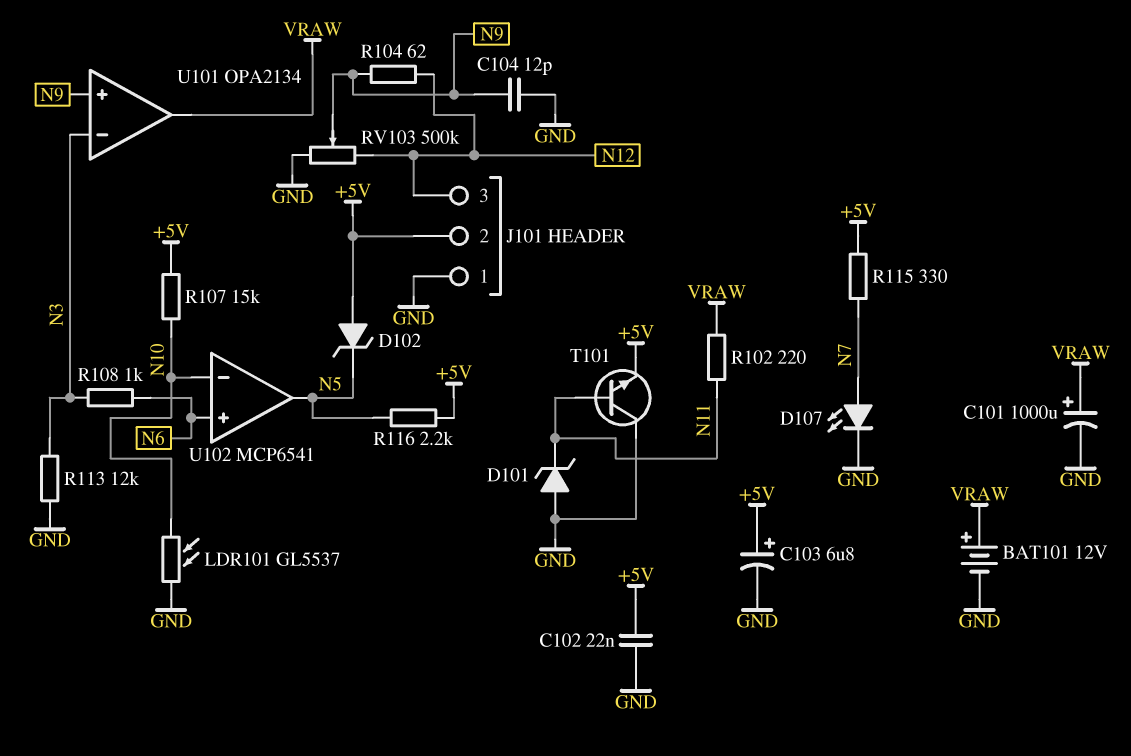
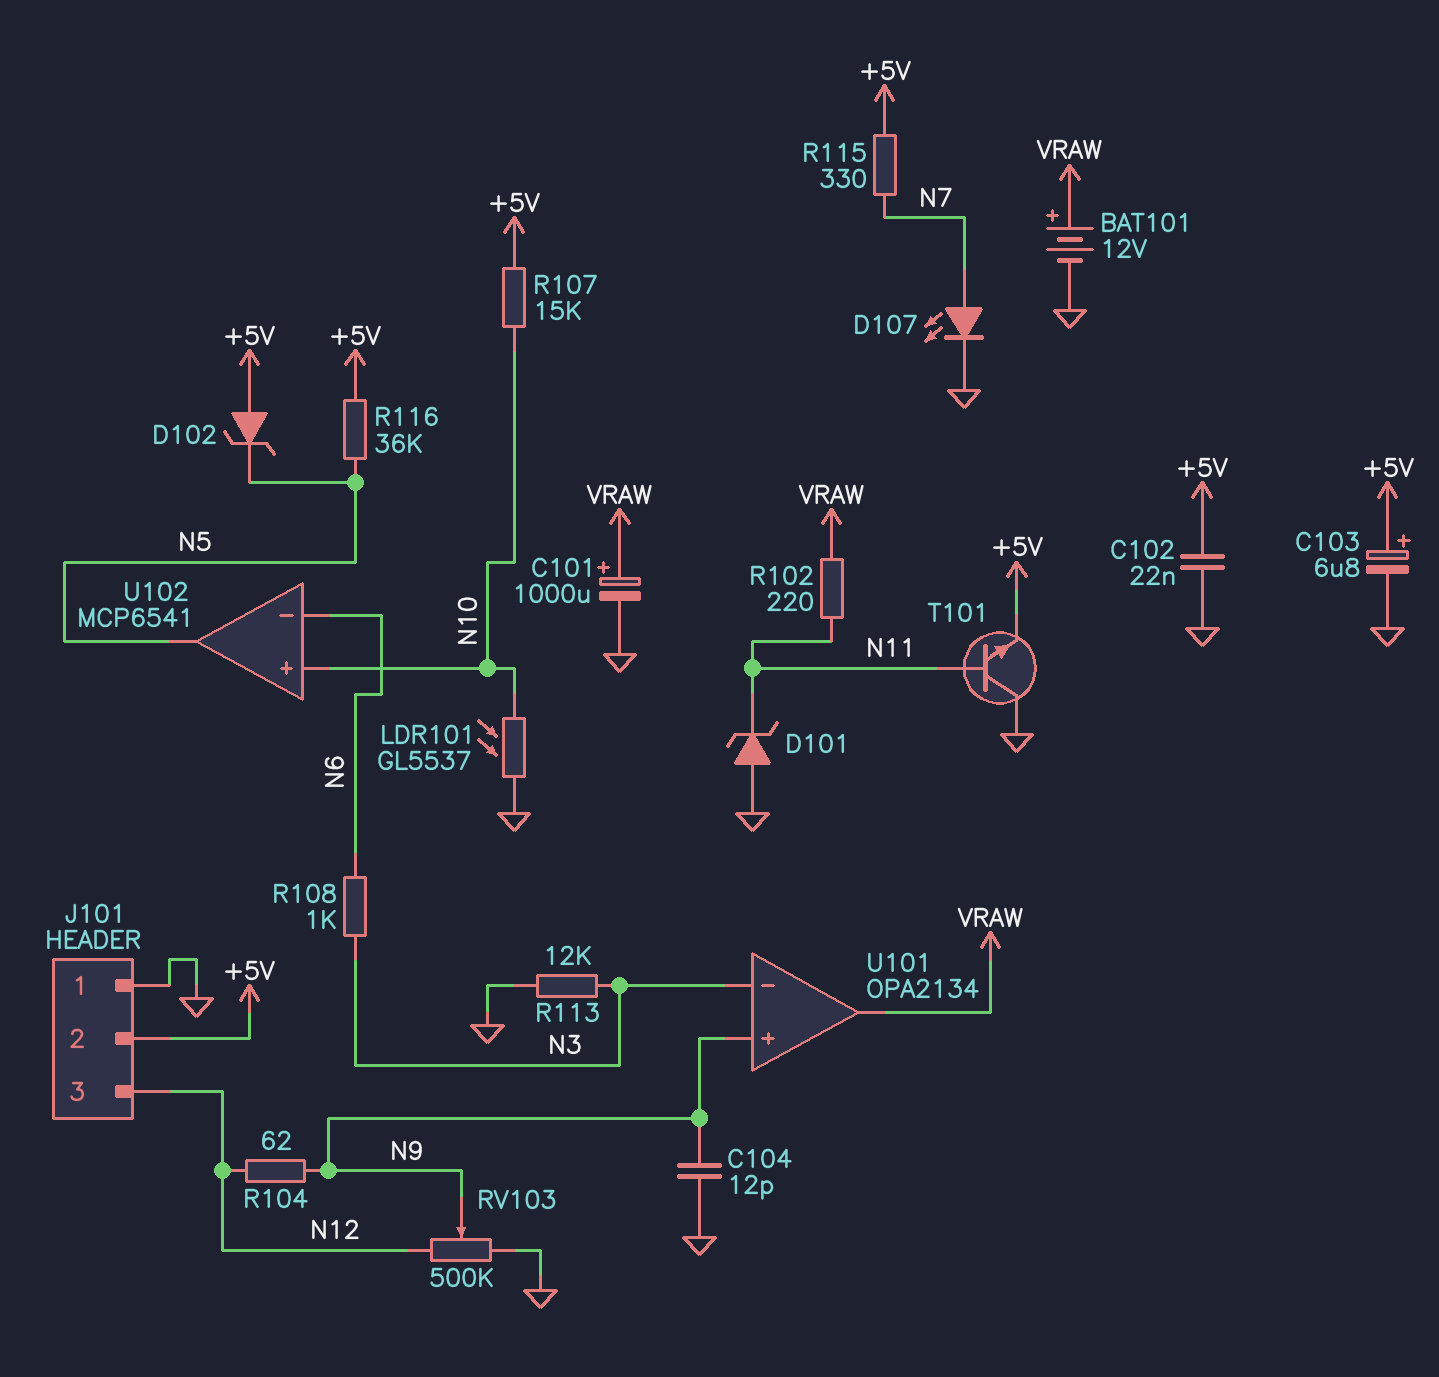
R116: 2.2k (+5V, N5) -> 36k (+5V, N5)
U102 pin in+: N6 -> N10
U102 pin in-: N10 -> N6

